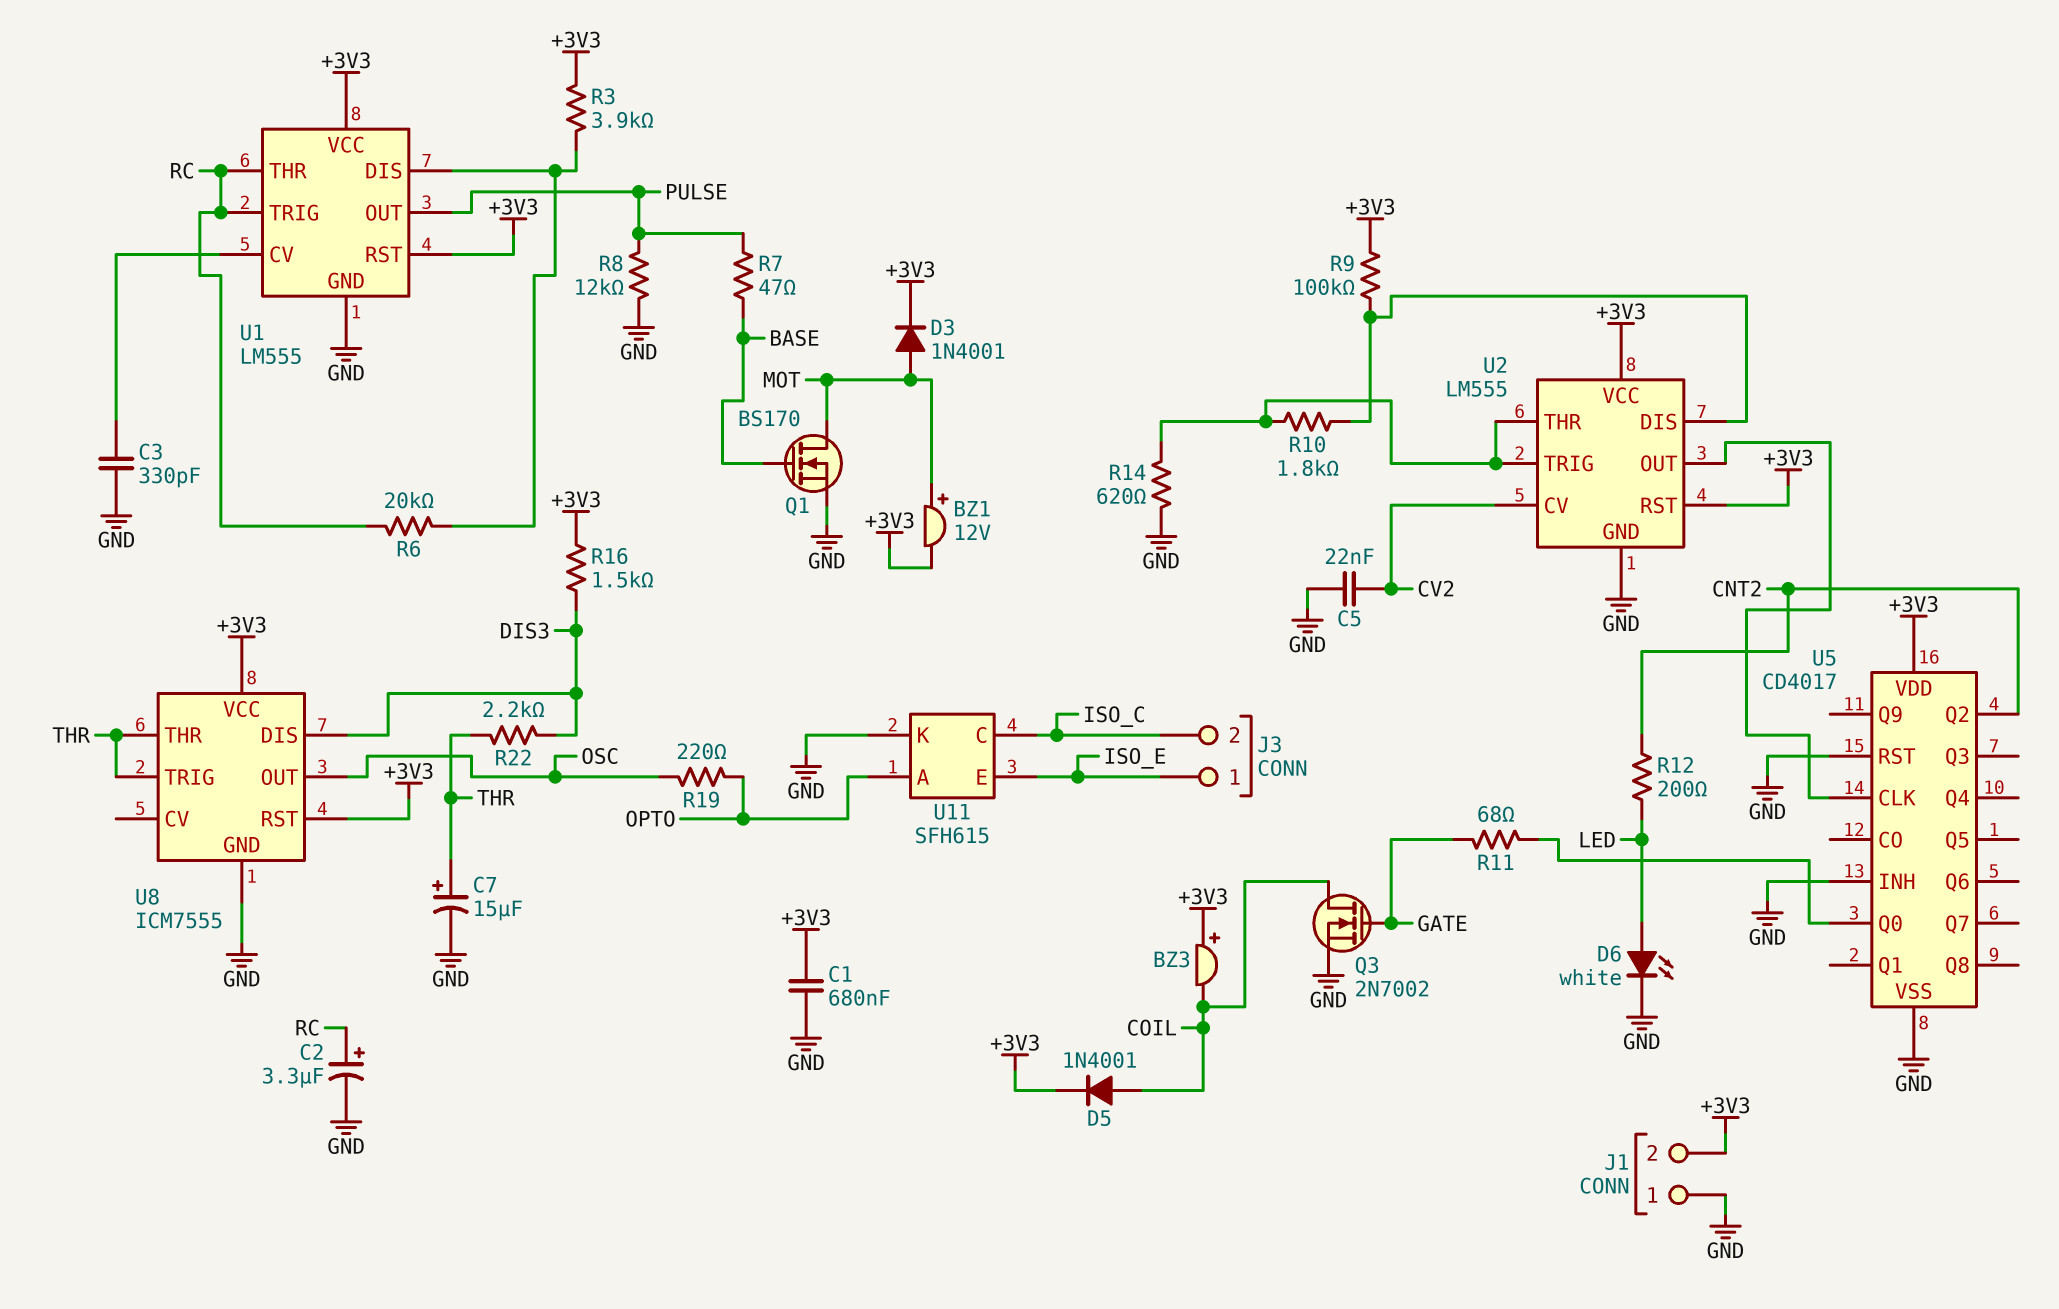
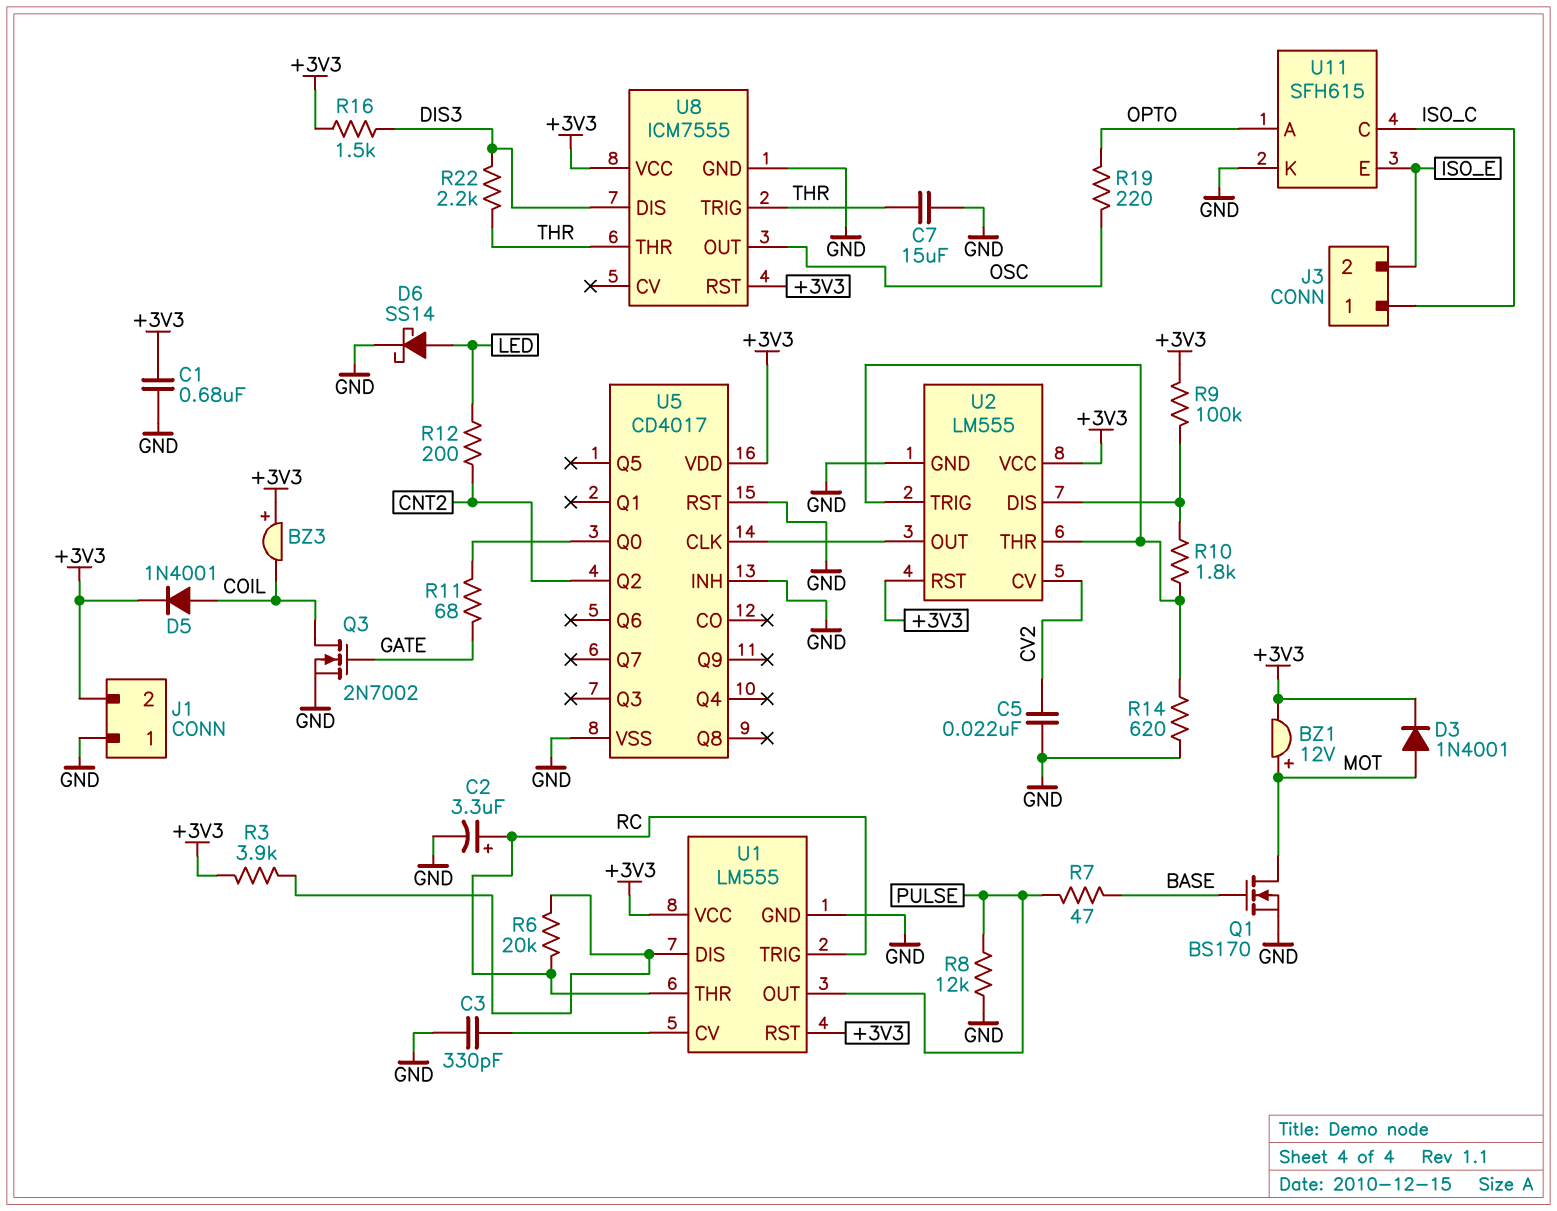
C7: 15uF (plus THR, minus GND) -> 15uF (GND, THR)
D6: LED white (A LED, K GND) -> schottky SS14 (A LED, K GND)
J3 pin 1: ISO_E -> ISO_C
J3 pin 2: ISO_C -> ISO_E

